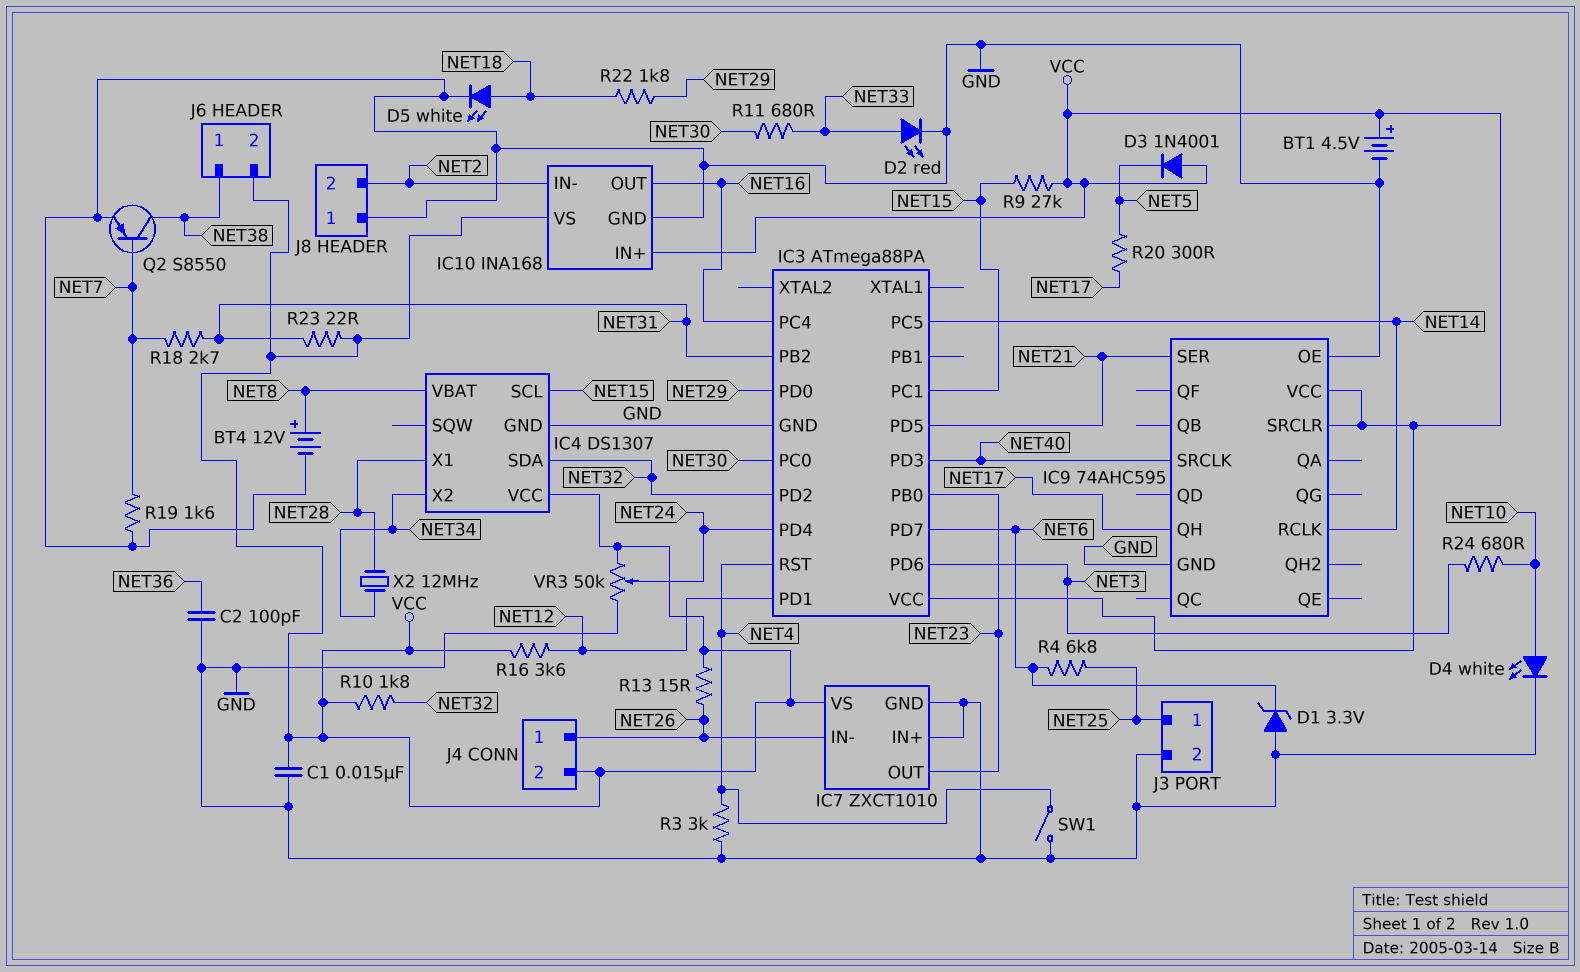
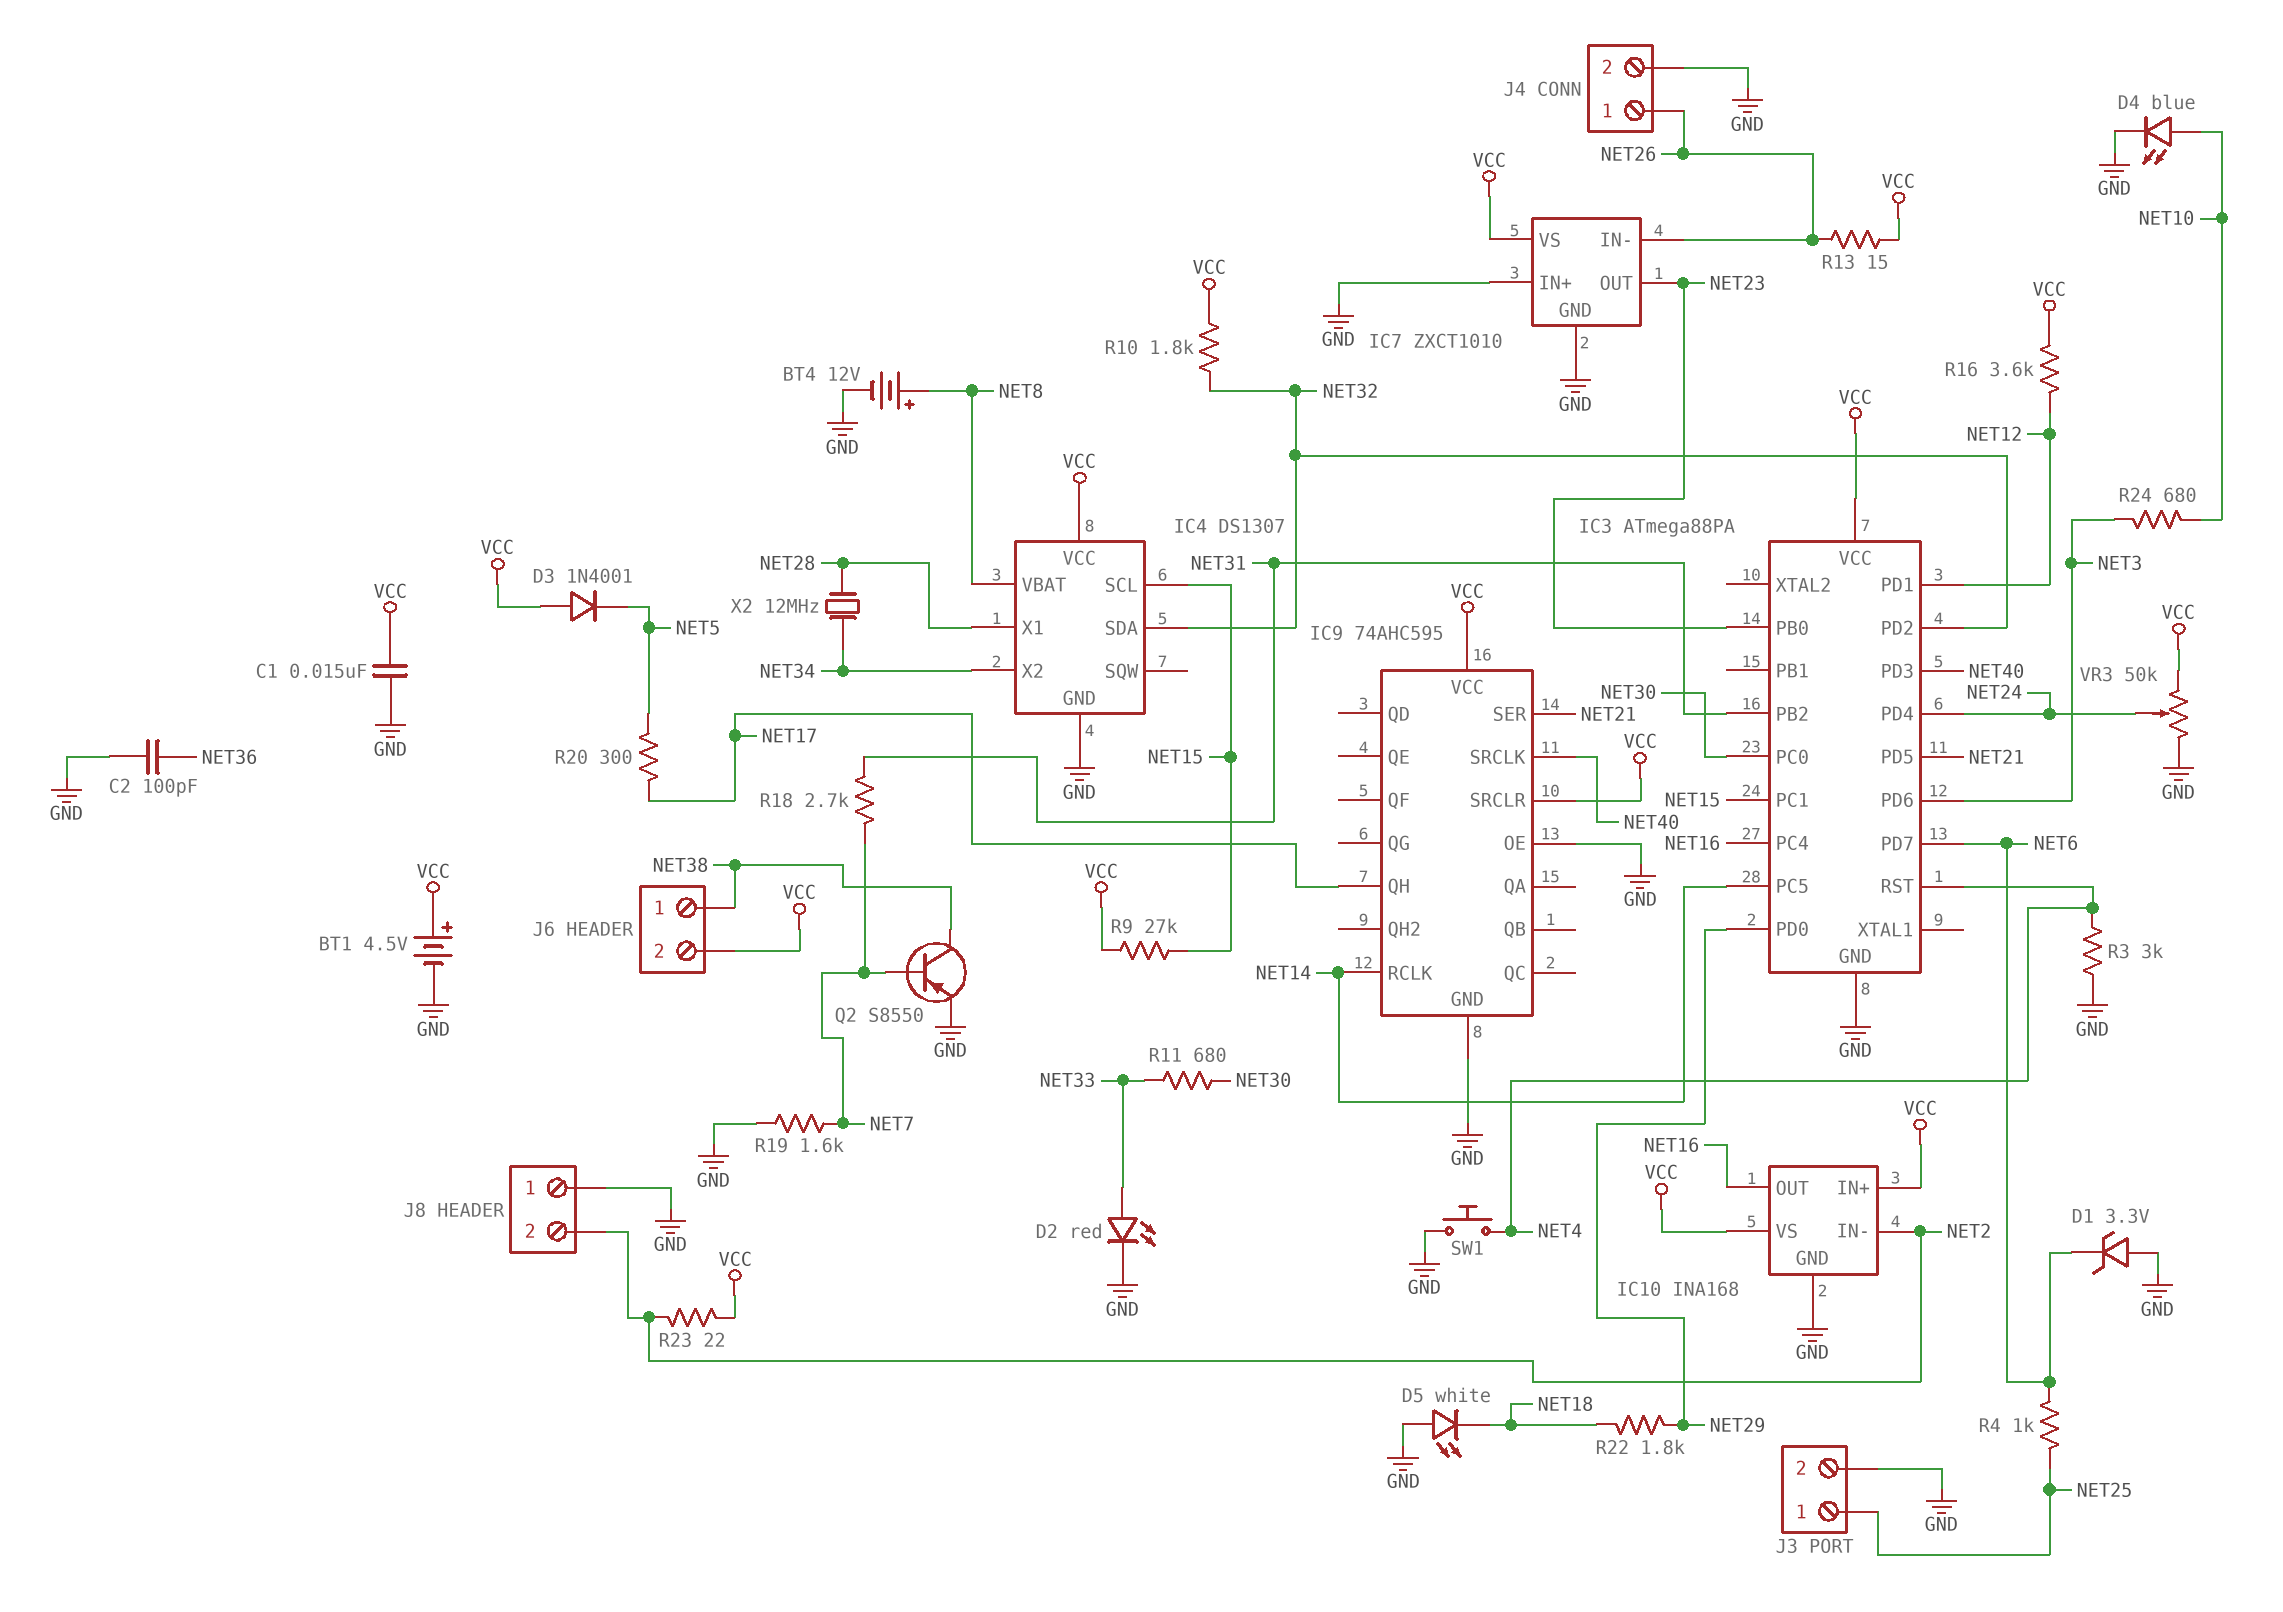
D4: LED white (A NET10, K GND) -> LED blue (A NET10, K GND)
D5: LED white (A NET18, K GND) -> LED white (A GND, K NET18)
J4 pin 2: VCC -> GND
R4: 6.8k (NET6, NET25) -> 1k (NET6, NET25)
R23: 22 (NET31, VCC) -> 22 (NET2, VCC)
SW1: switch (GND, NET4) -> button (GND, NET4)

